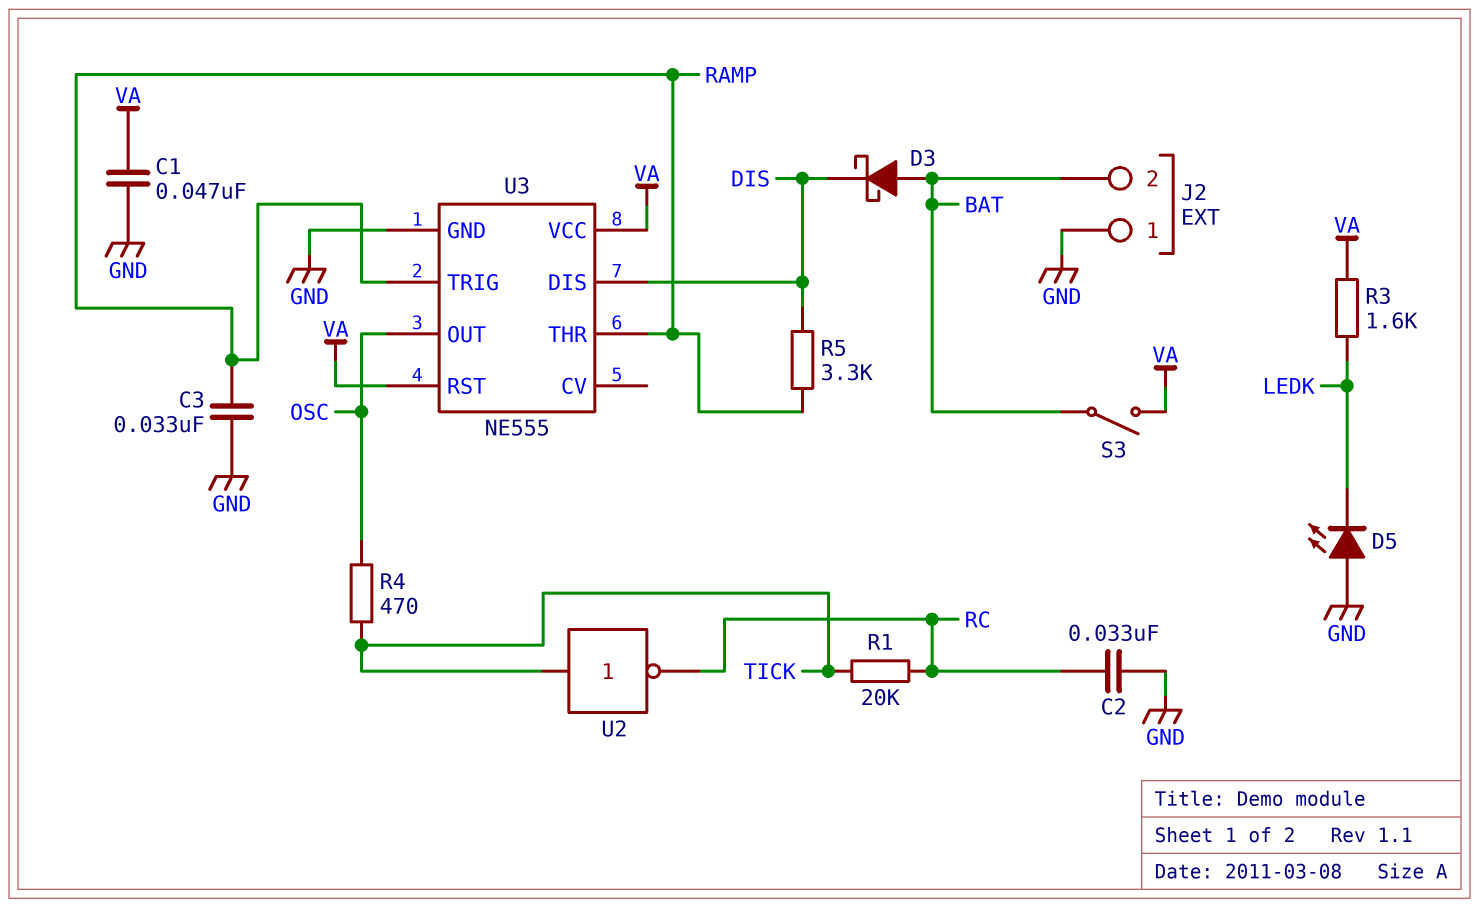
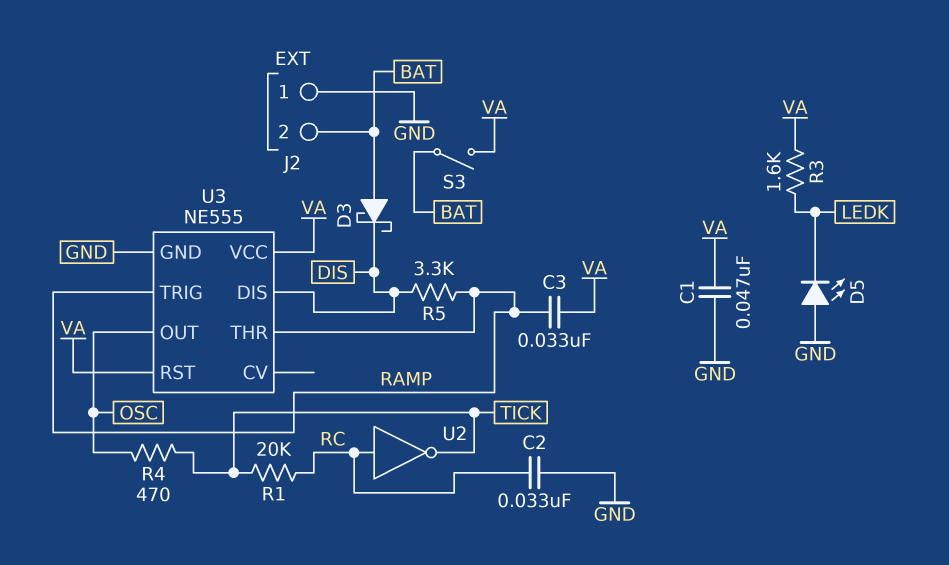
C3: 33nF (GND, RAMP) -> 33nF (RAMP, VA)
U2: NOT (in TICK, out RC) -> NOT (in RC, out TICK)

